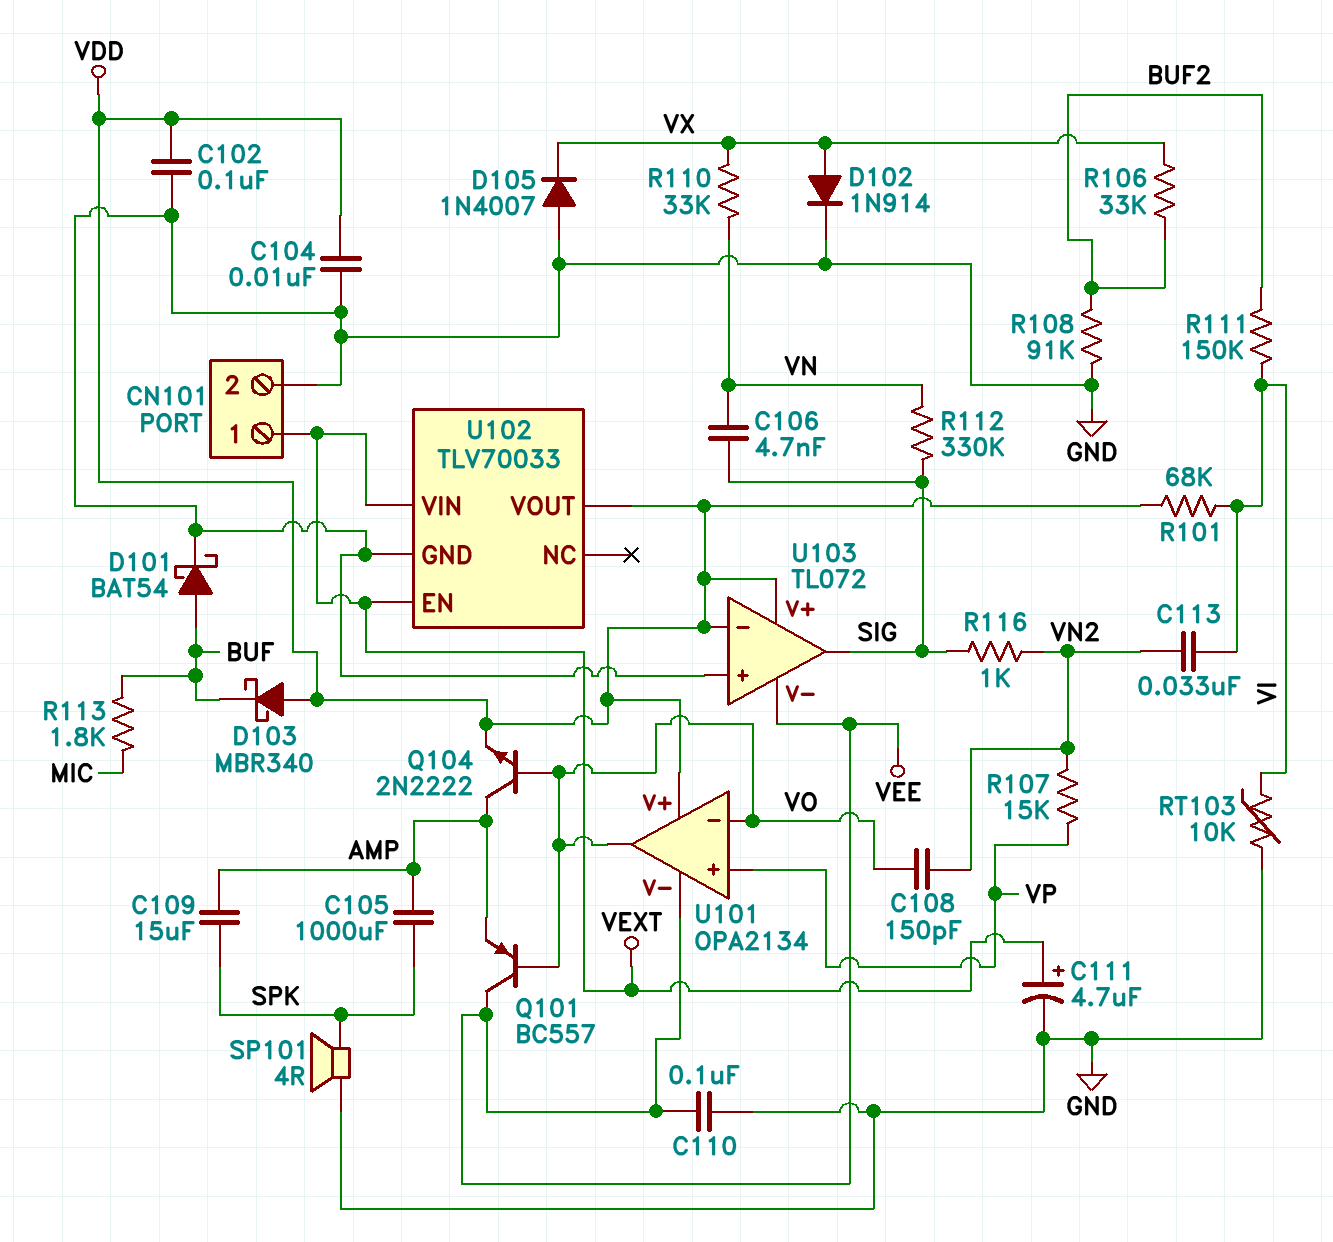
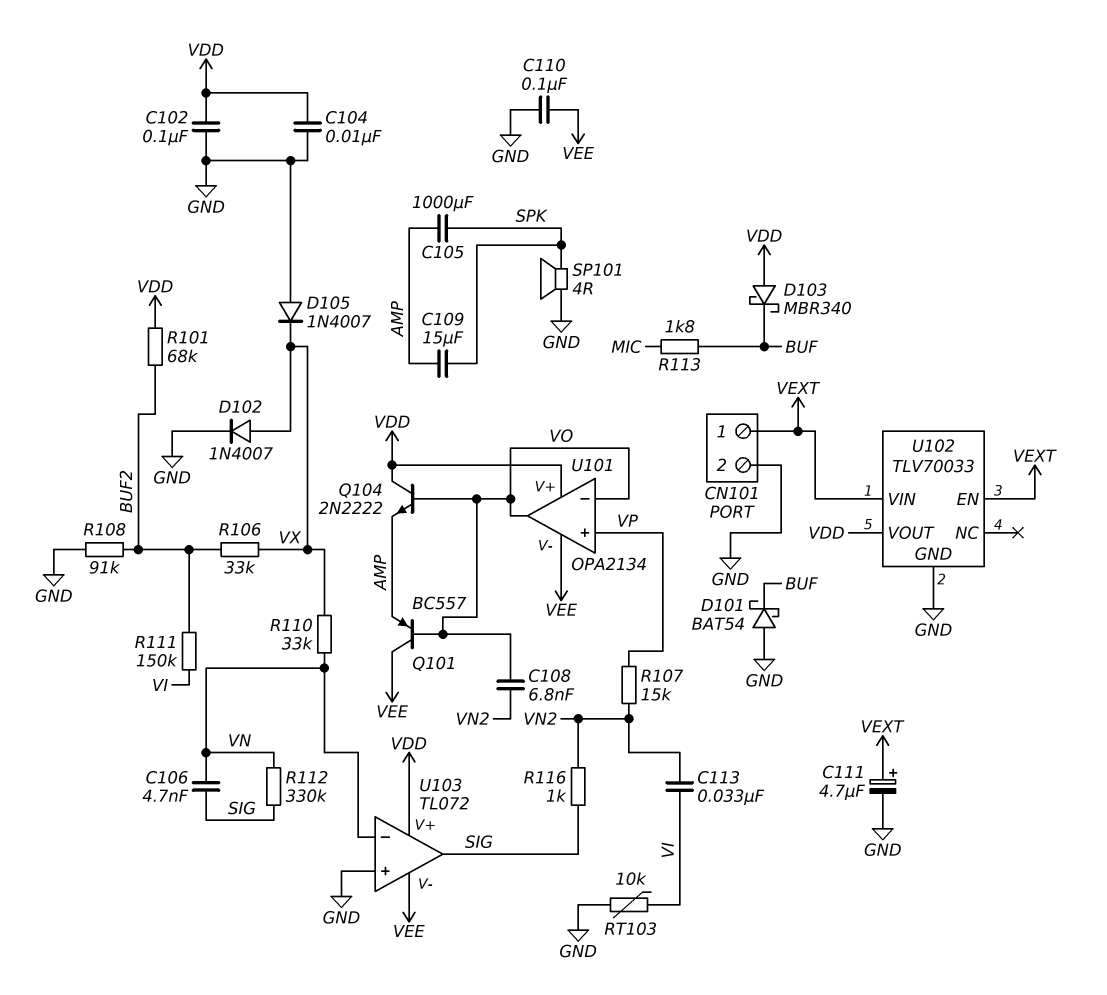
C108: 150pF (VN2, VO) -> 6.8nF (VN2, VO)
D101: schottky BAT54 (A BUF, K GND) -> schottky BAT54 (A GND, K BUF)
D102: diode 1N914 (A VX, K GND) -> diode 1N4007 (A VX, K GND)
Q104: NPN 2N2222 (B VO, C AMP, E VDD) -> NPN 2N2222 (B VO, C VDD, E AMP)
R101: 68k (VDD, VI) -> 68k (BUF2, VDD)
U103 pin in-: VDD -> VN

